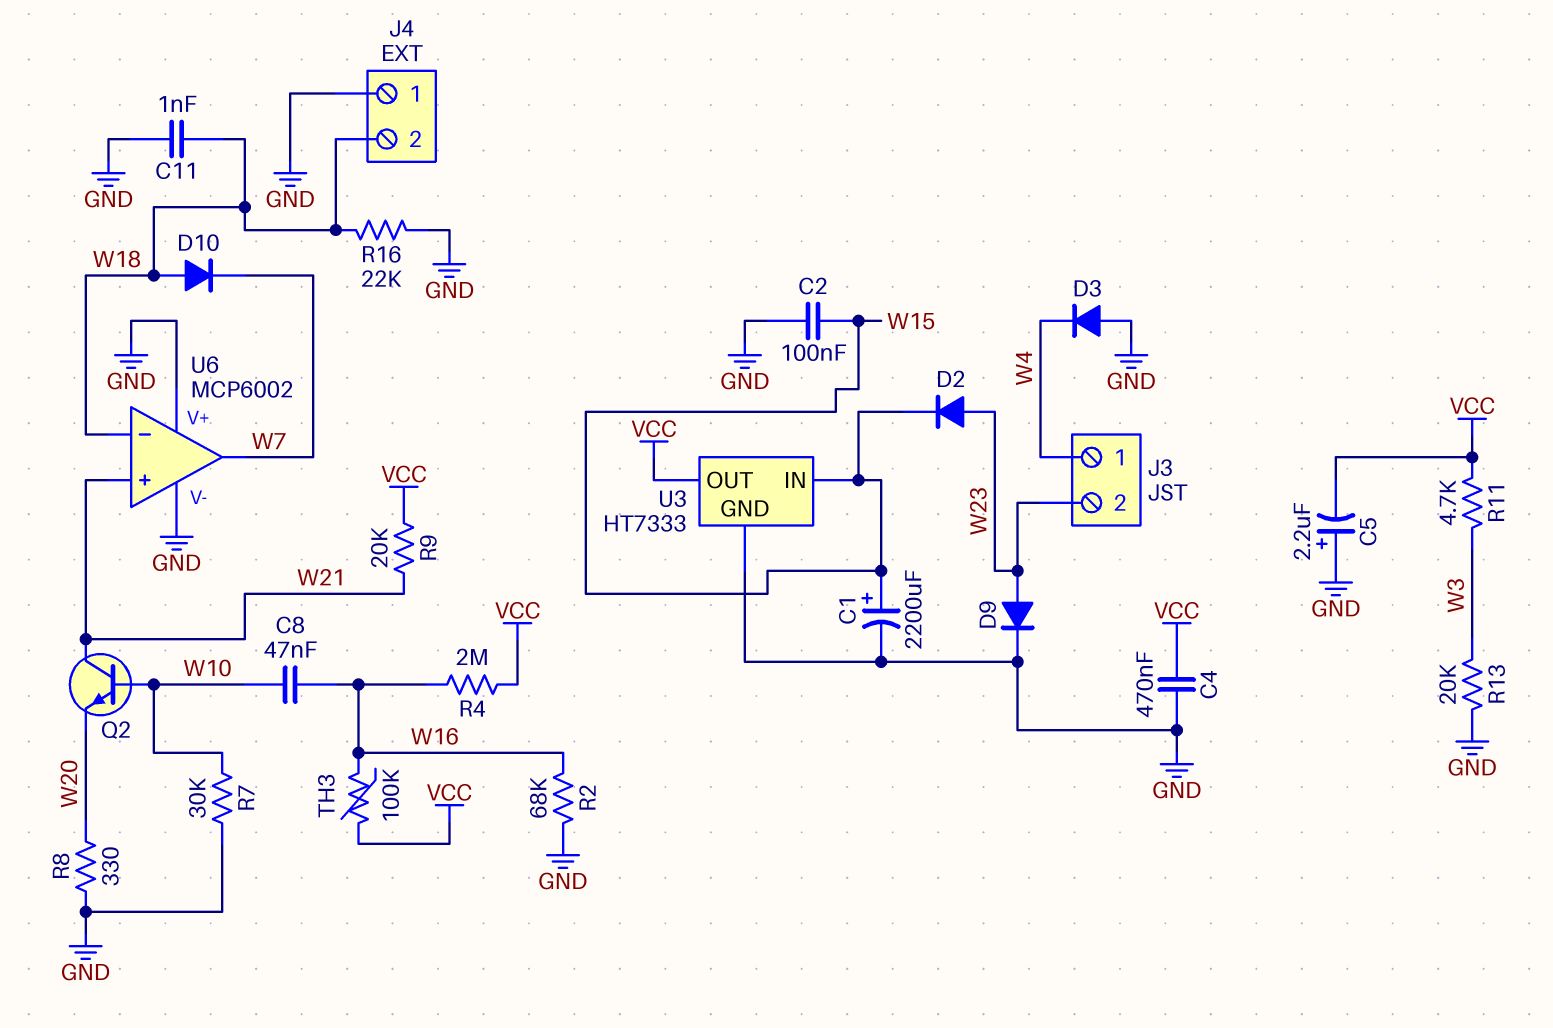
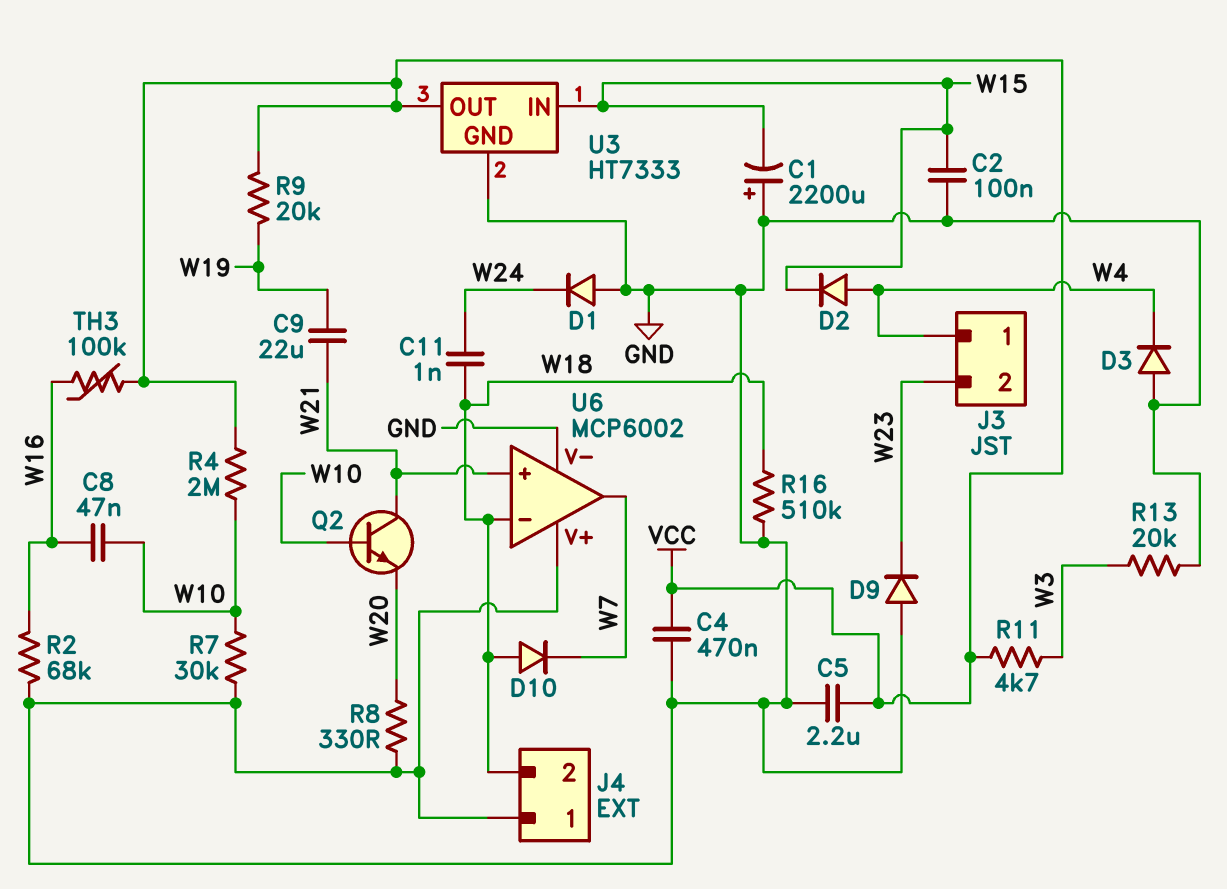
C1: 2200uF (plus W15, minus GND) -> 2200uF (plus GND, minus W15)
C5: 2.2uF (plus GND, minus VCC) -> 2.2uF (GND, VCC)
C9: none -> 22uF (W19, W21)
C11: 1nF (GND, W18) -> 1nF (W18, W24)
D1: none -> diode (A GND, K W24)
D2: diode (A W23, K W15) -> diode (A W4, K W15)
D9: diode (A W23, K GND) -> diode (A GND, K W23)
R4: 2M (VCC, W16) -> 2M (VCC, W10)
R9: 20k (VCC, W21) -> 20k (VCC, W19)
R16: 22k (GND, W18) -> 510k (GND, W18)

